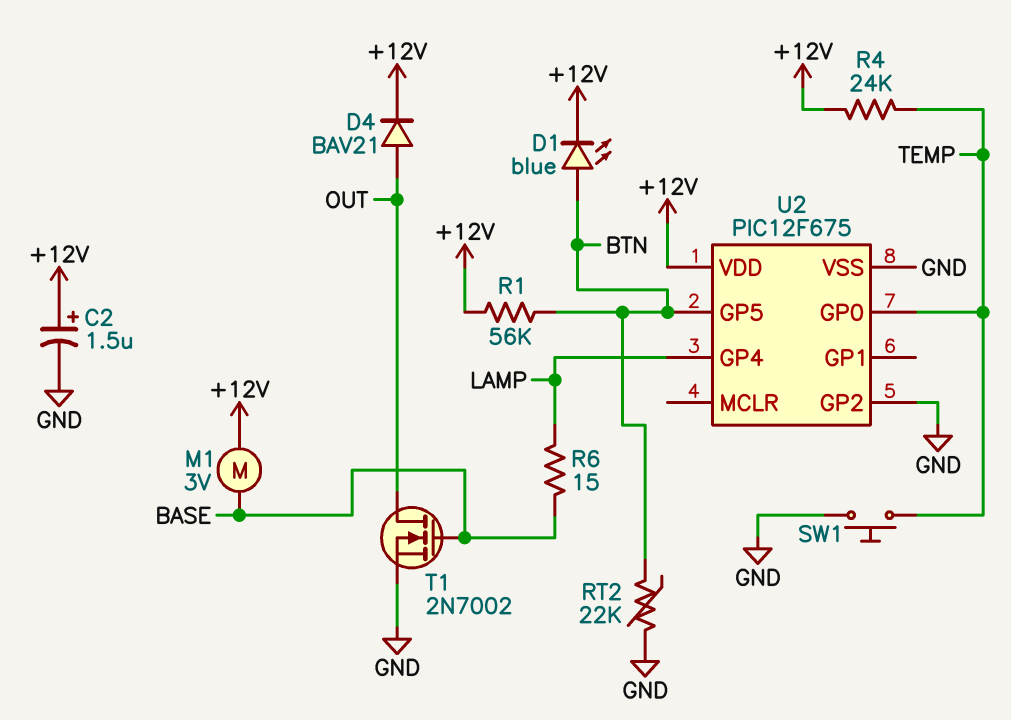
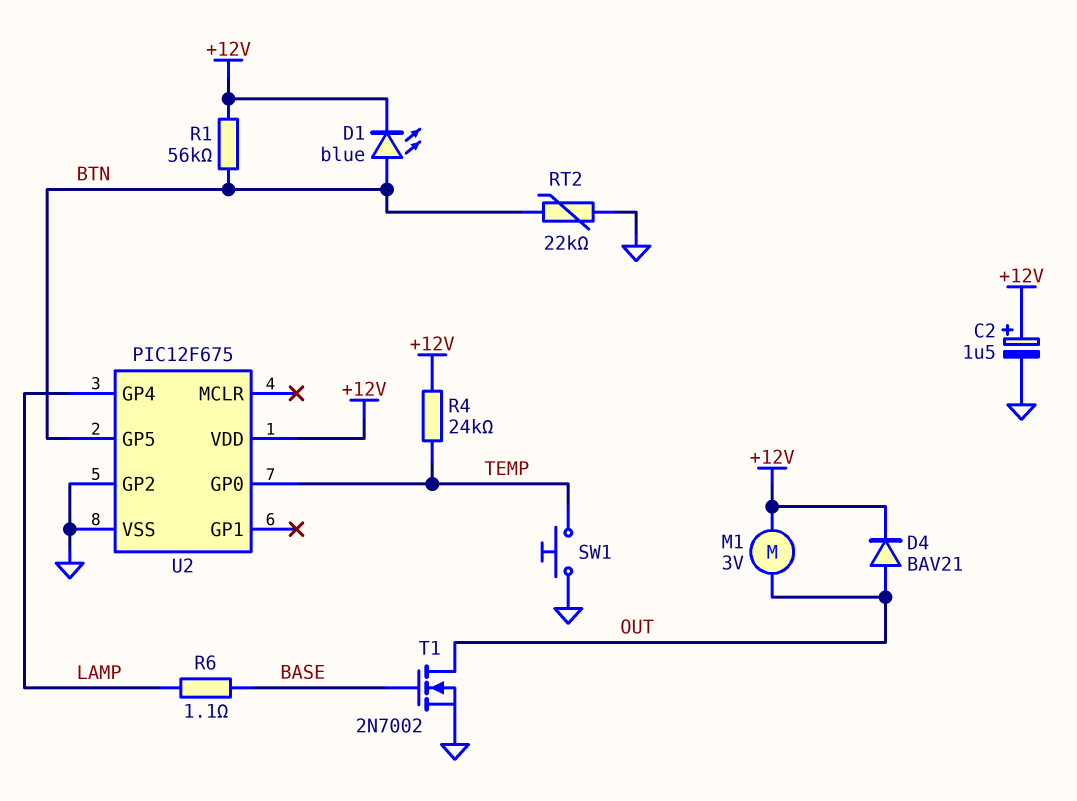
M1: motor 3V (+12V, BASE) -> motor 3V (+12V, OUT)
R6: 15 (BASE, LAMP) -> 1.1 (BASE, LAMP)

